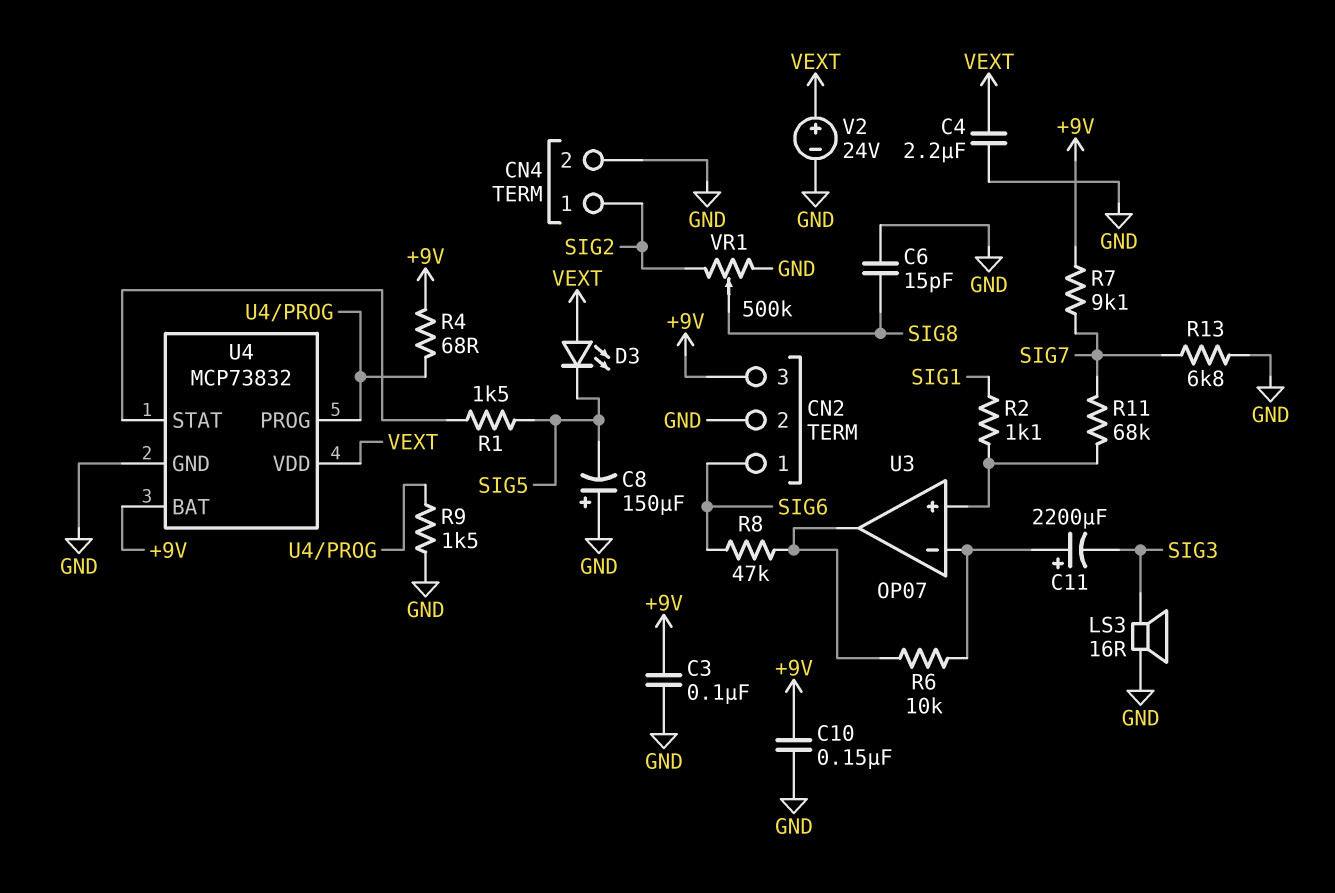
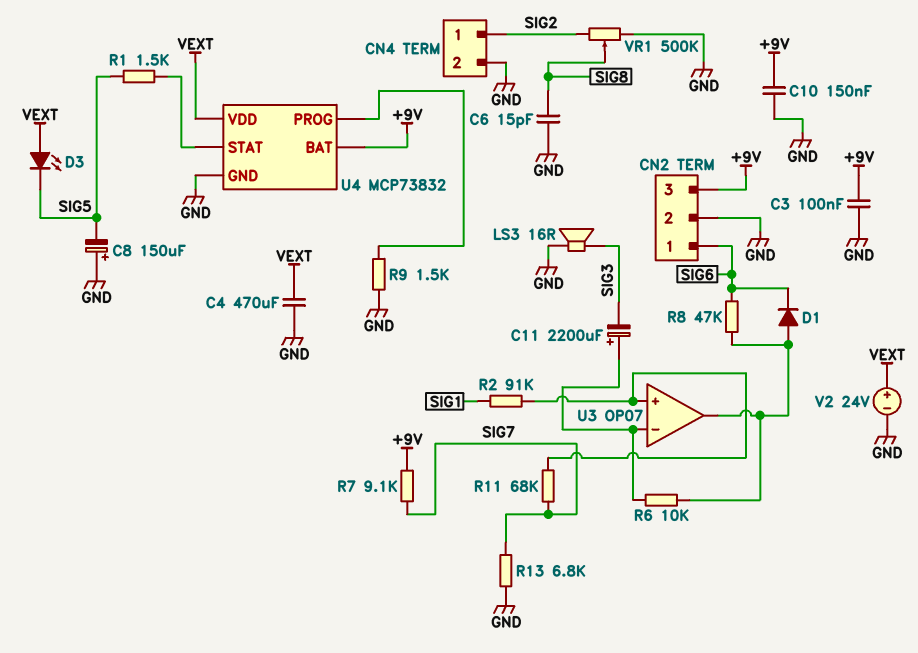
C4: 2.2uF (GND, VEXT) -> 470uF (GND, VEXT)
D1: none -> diode (A U3/out, K SIG6)
R2: 1.1k (SIG1, U3/in+) -> 91k (SIG1, U3/in+)
R4: 68 (+9V, U4/PROG) -> none

